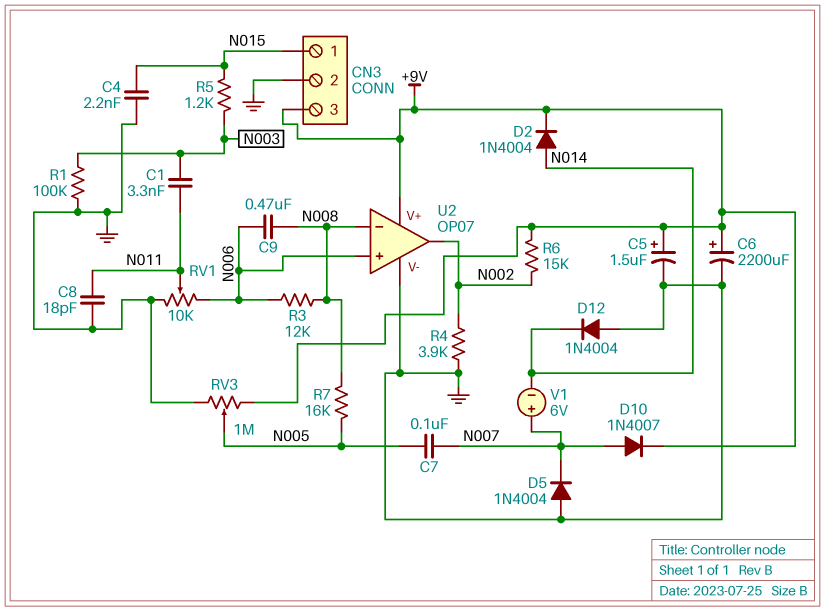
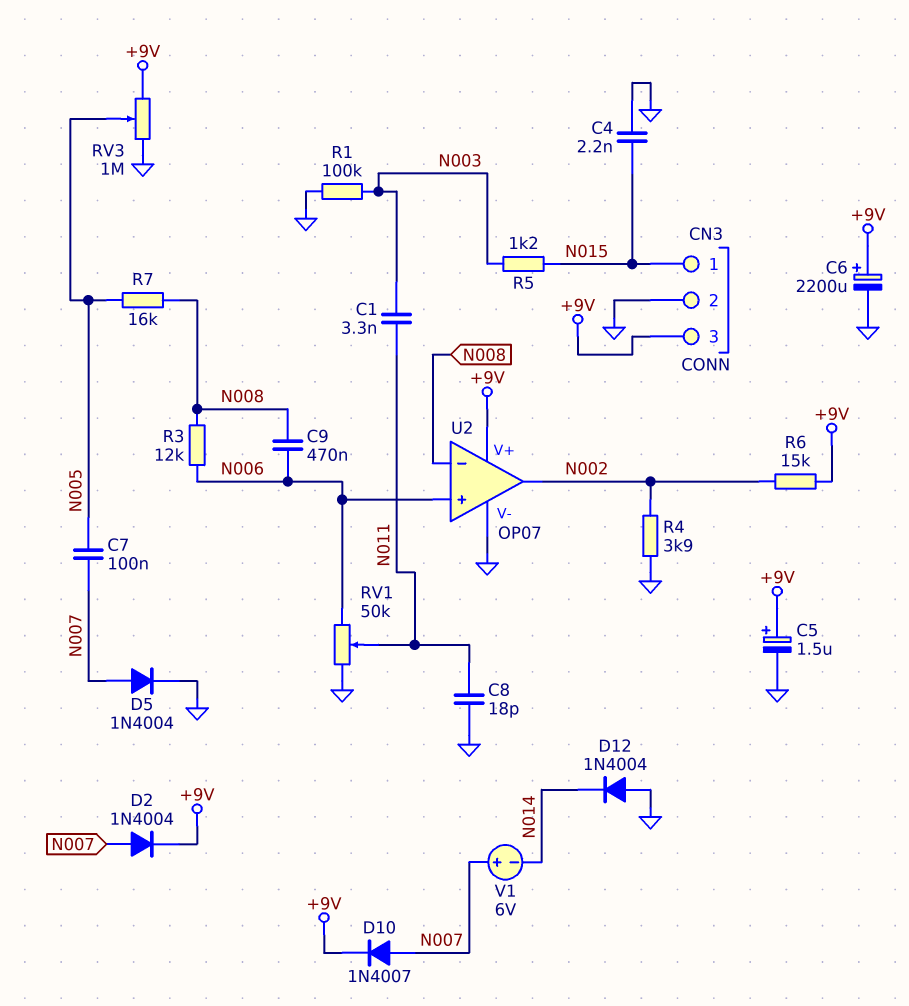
D2: diode 1N4004 (A N014, K +9V) -> diode 1N4004 (A N007, K +9V)
D5: diode 1N4004 (A GND, K N007) -> diode 1N4004 (A N007, K GND)
RV1: 10k (GND, N006, wiper N011) -> 50k (GND, N006, wiper N011)

